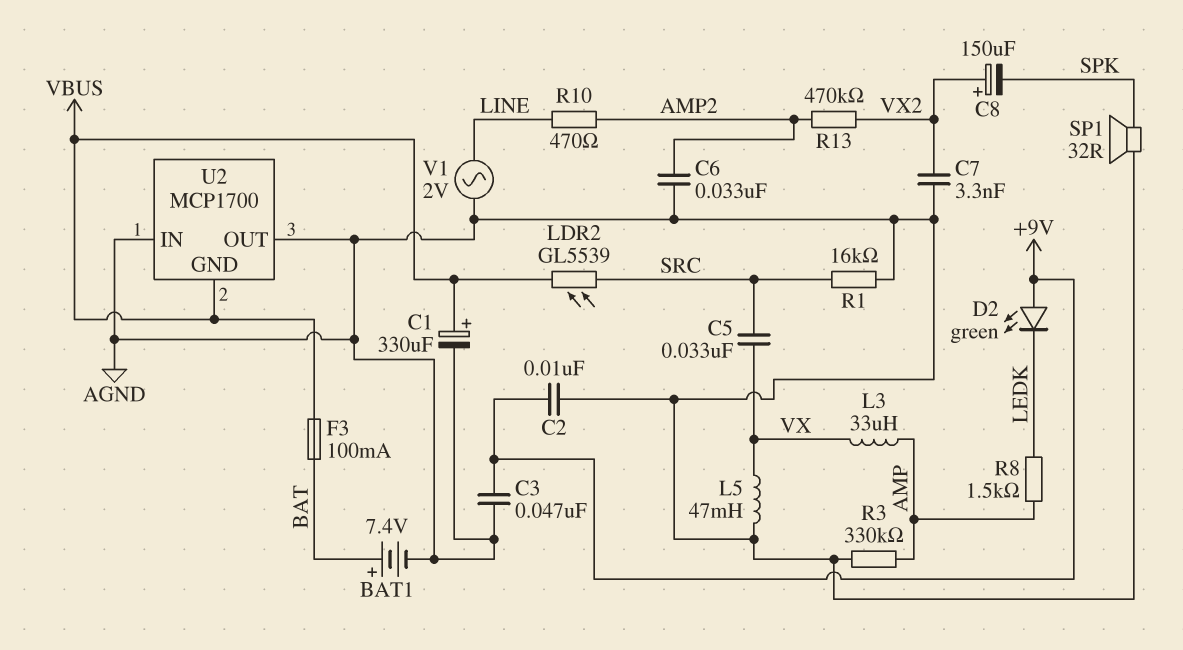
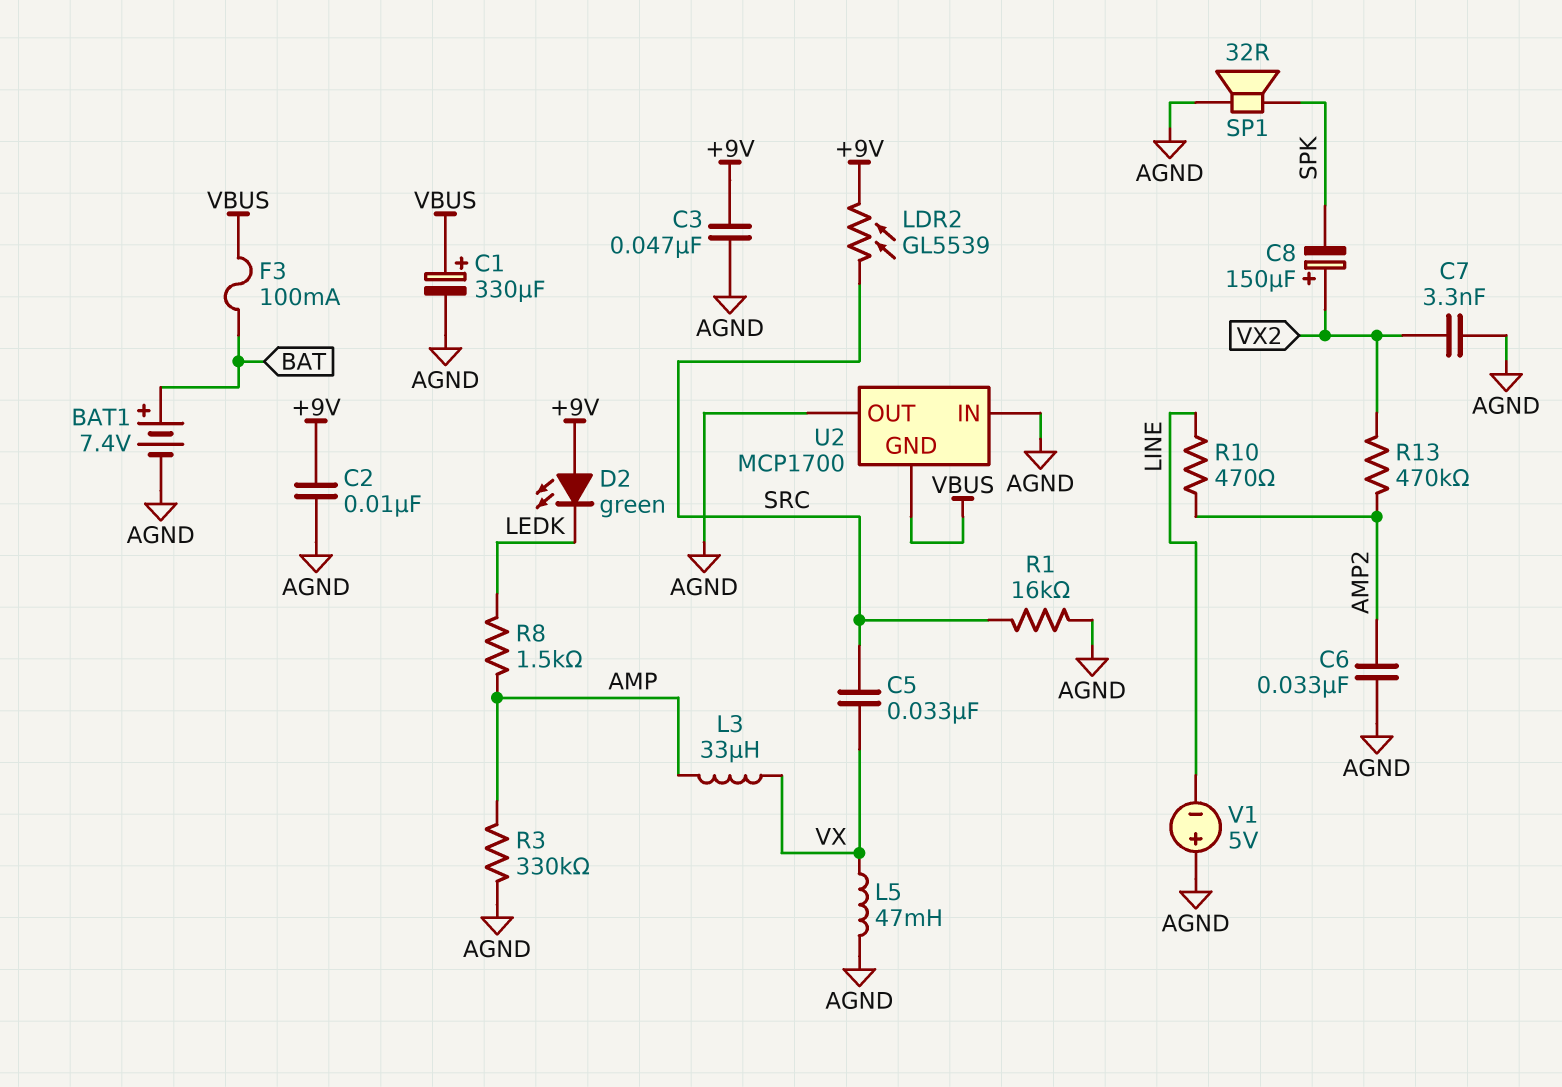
LDR2: GL5539 (SRC, VBUS) -> GL5539 (+9V, SRC)
V1: AC 2V (AGND, LINE) -> 5V (plus AGND, minus LINE)

